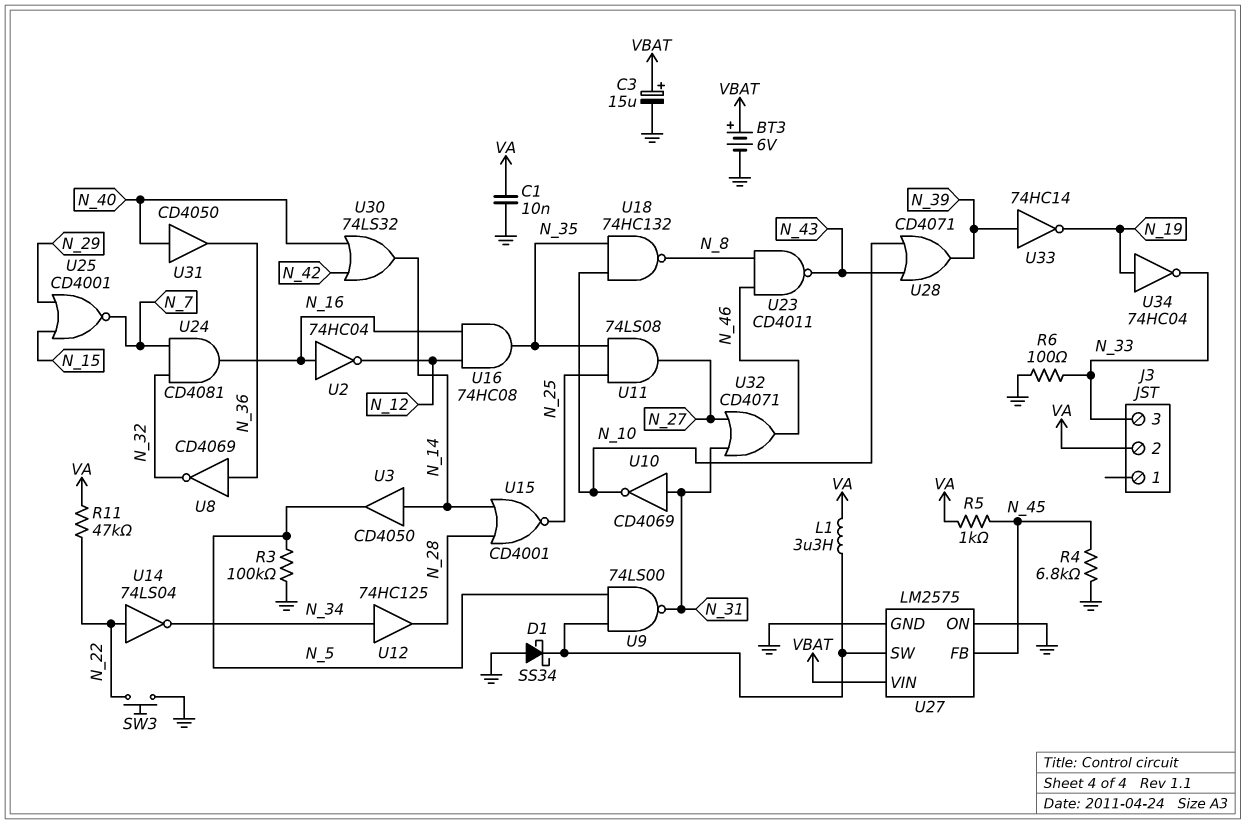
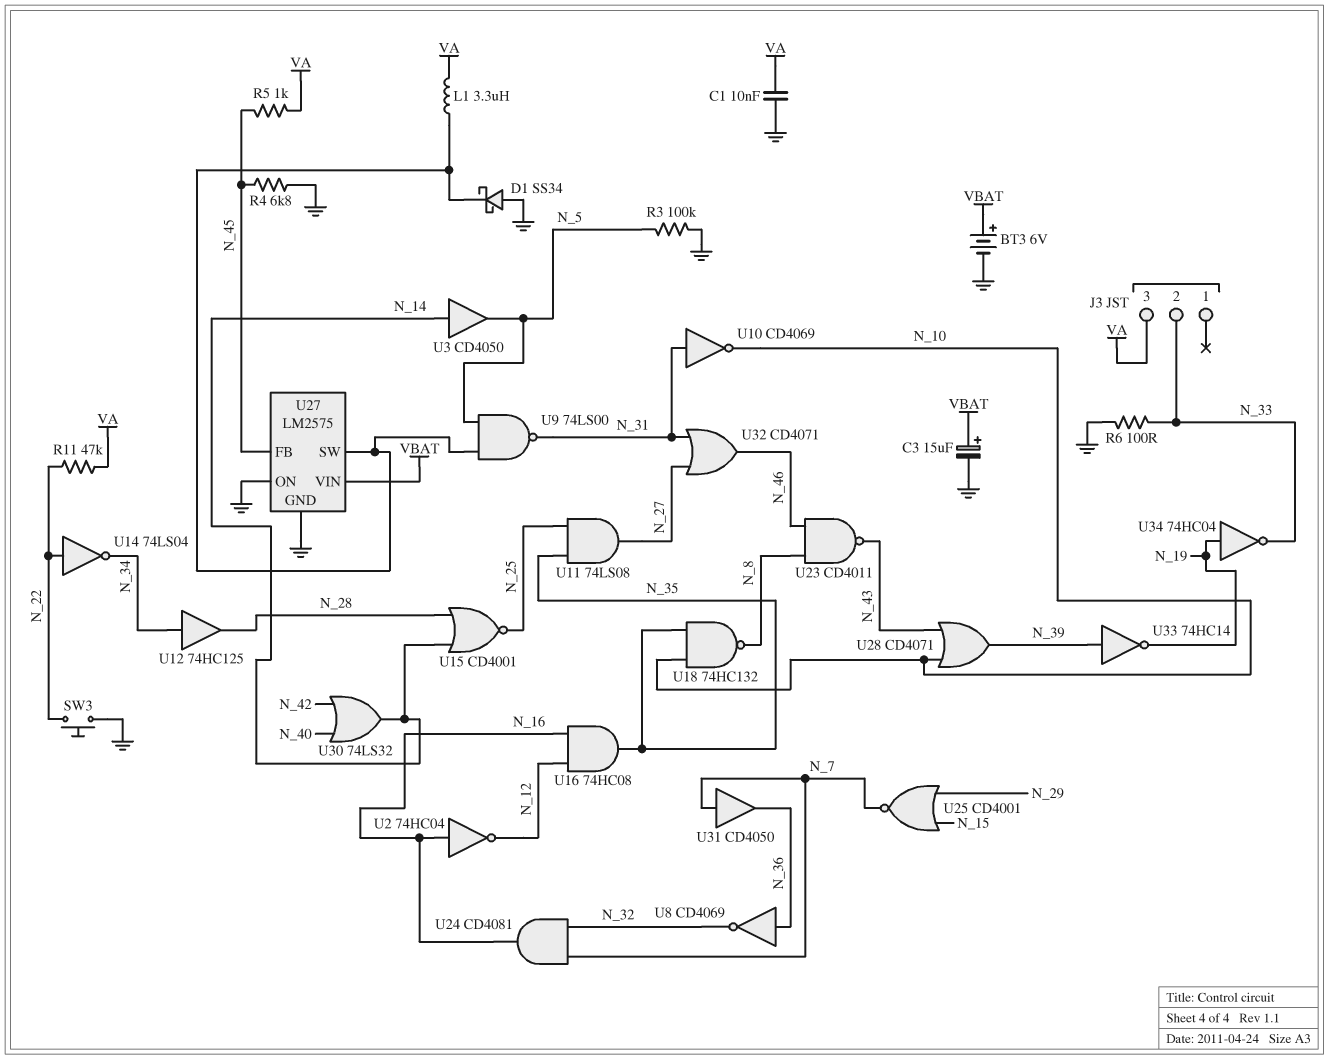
J3 pin 2: VA -> N_33
J3 pin 3: N_33 -> VA
U31: buffer CD4050 (in N_40, out N_36) -> buffer CD4050 (in N_7, out N_36)

